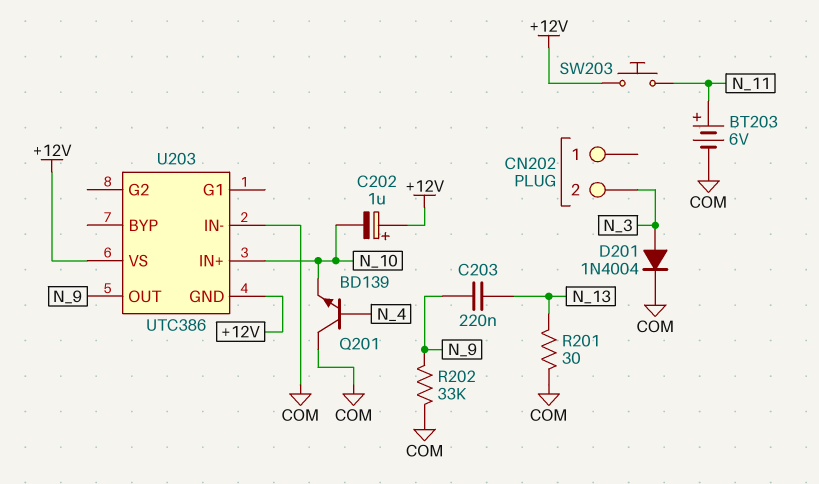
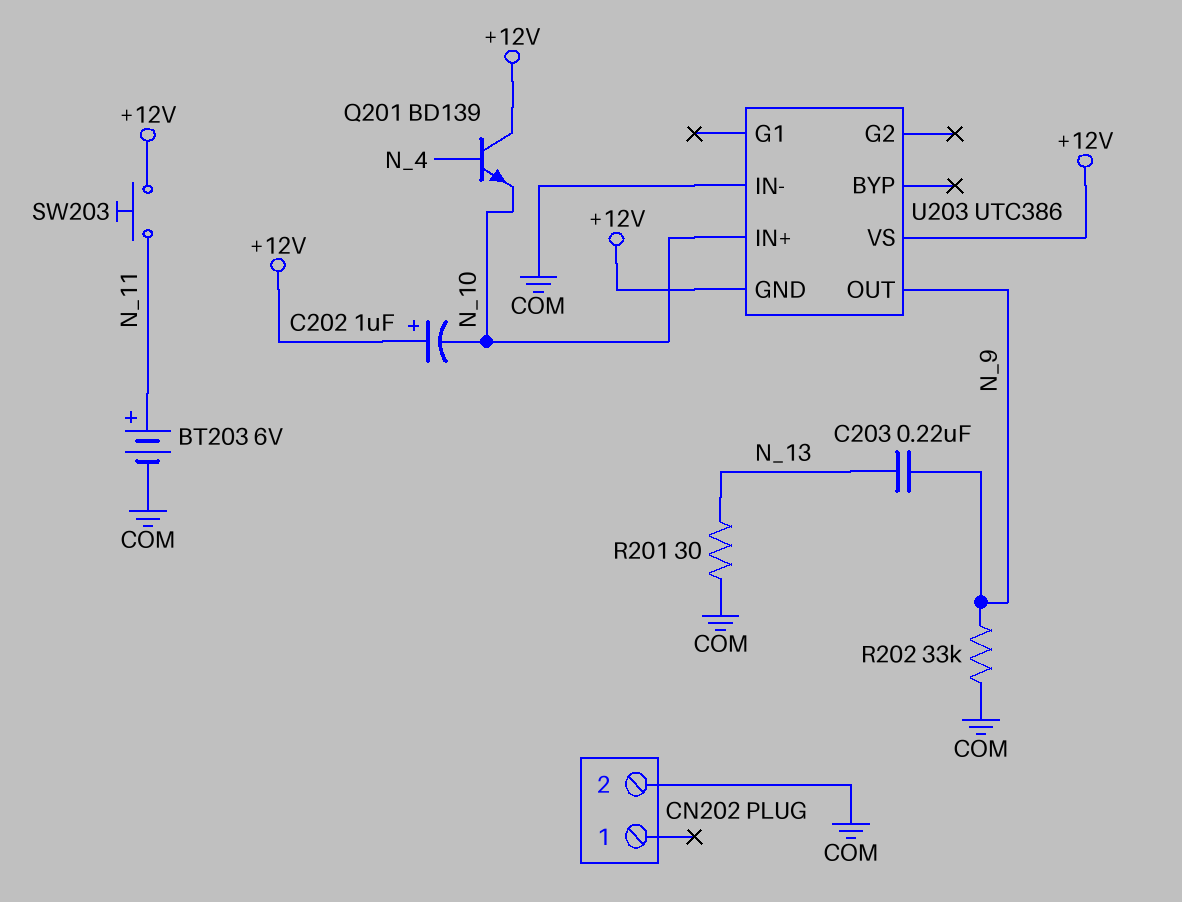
CN202 pin 2: N_3 -> COM
D201: diode 1N4004 (A N_3, K COM) -> none
Q201: NPN BD139 (B N_4, C COM, E N_10) -> NPN BD139 (B N_4, C +12V, E N_10)

